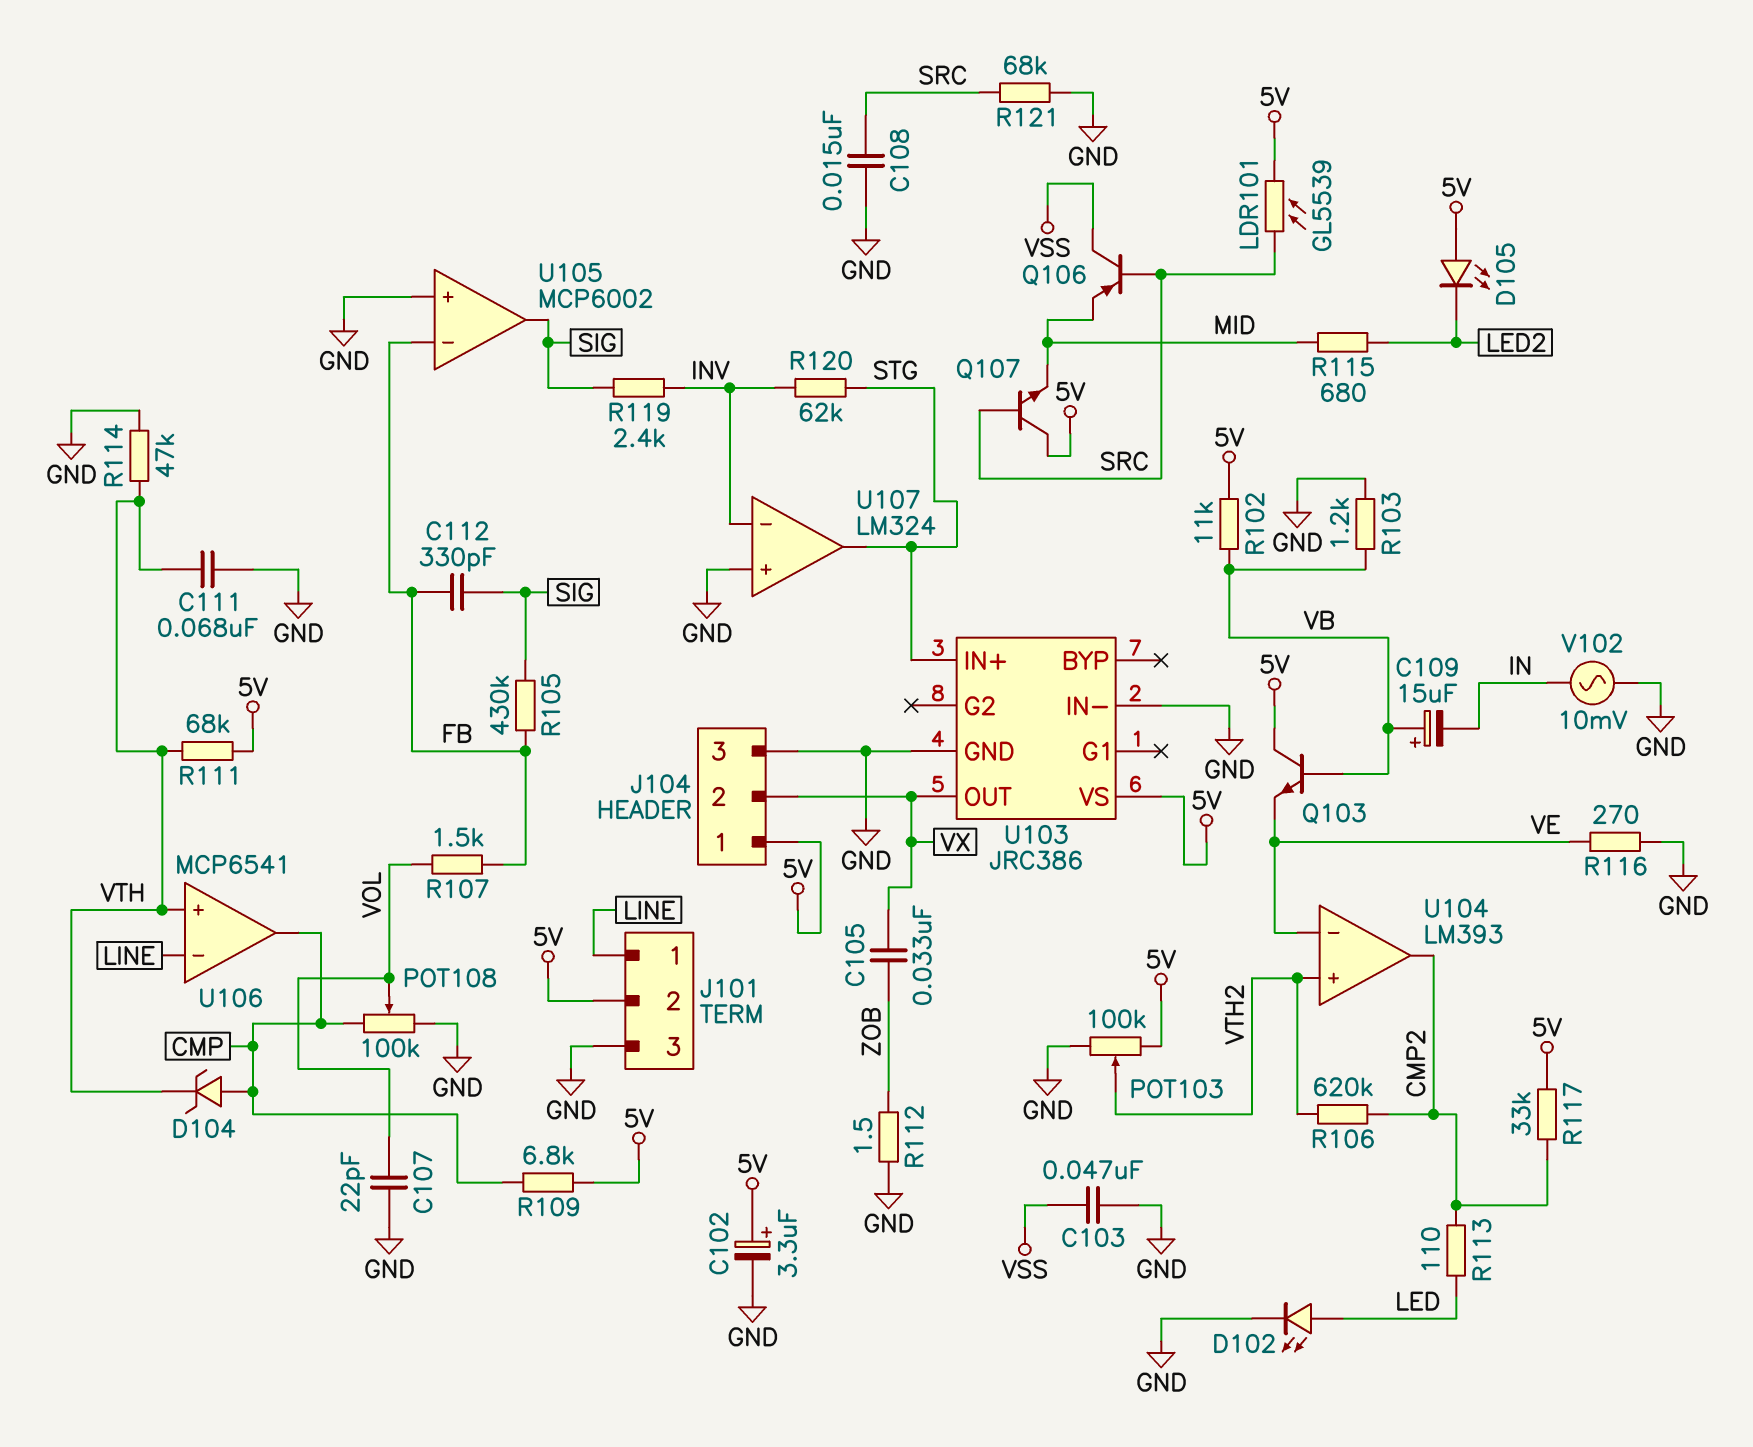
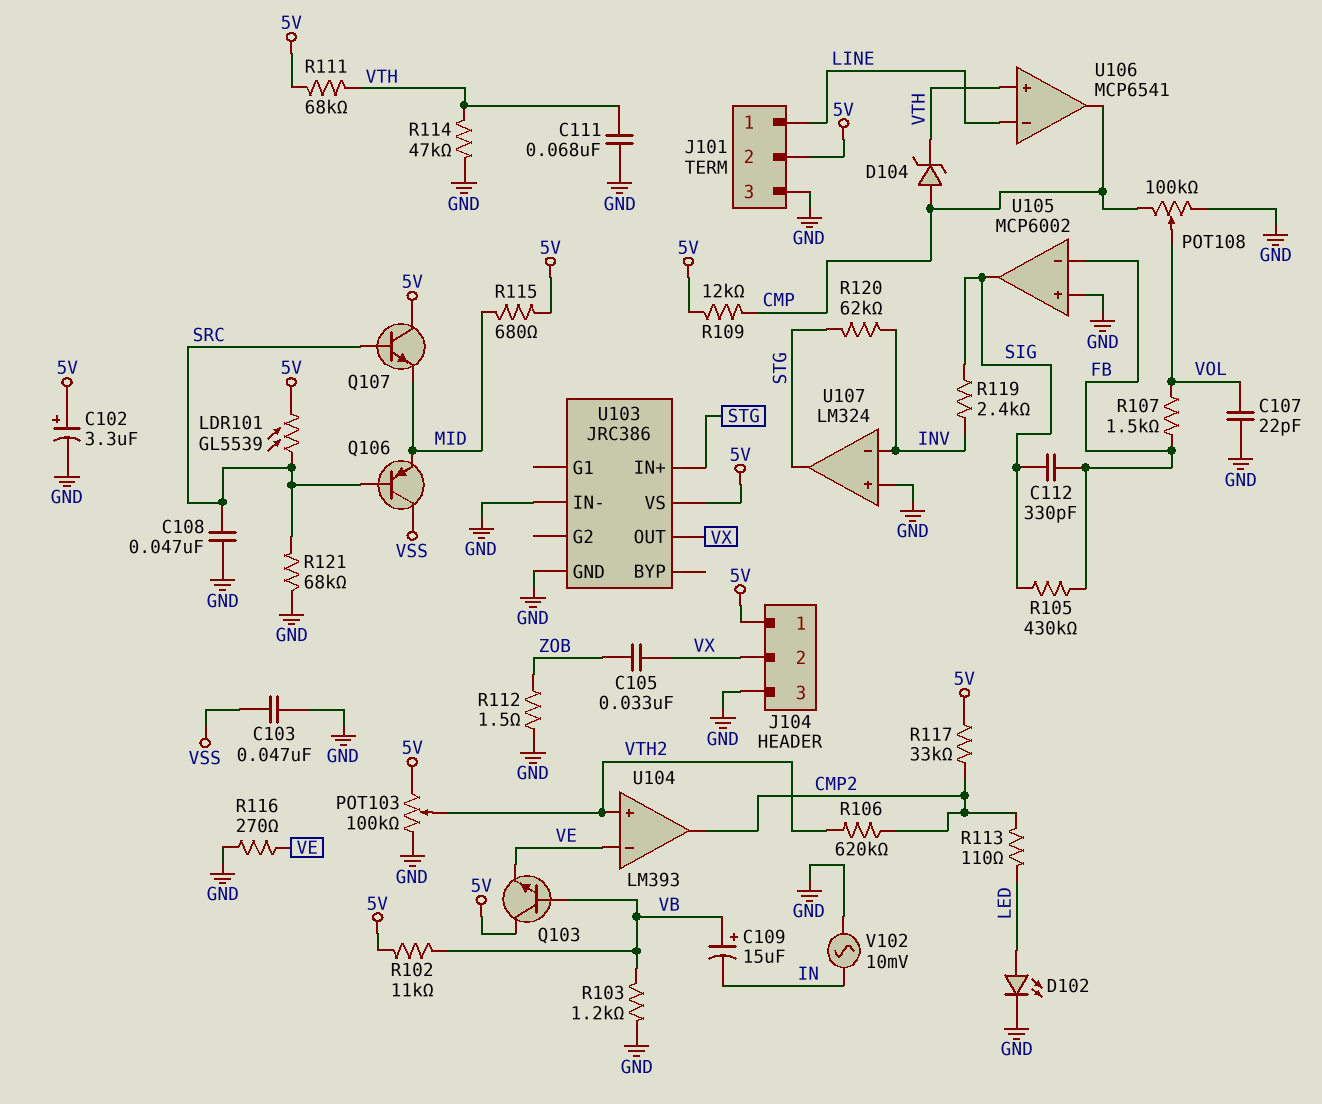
C108: 15nF (GND, SRC) -> 47nF (GND, SRC)
D105: LED (A 5V, K LED2) -> none
R109: 6.8k (5V, CMP) -> 12k (5V, CMP)
R115: 680 (LED2, MID) -> 680 (5V, MID)

